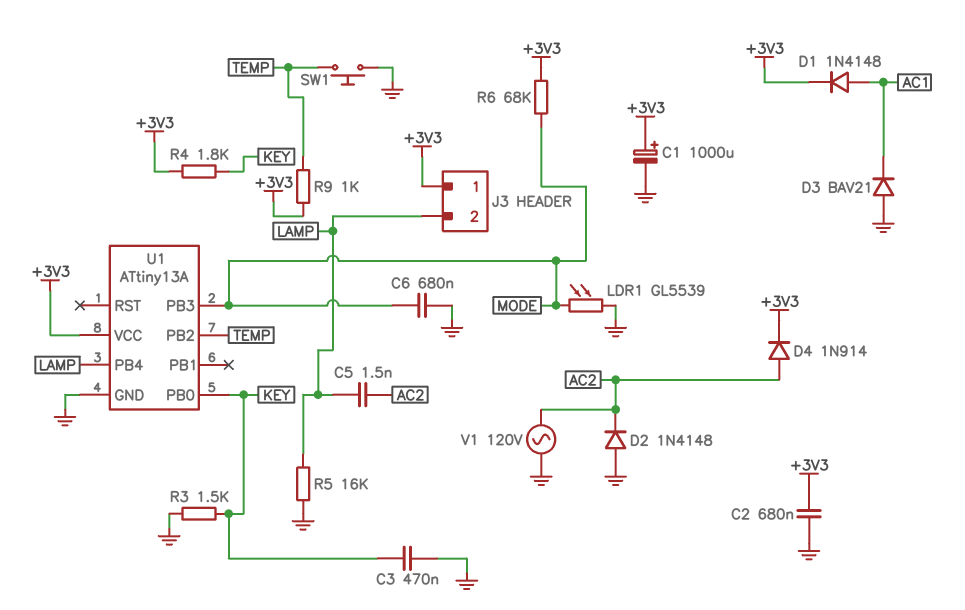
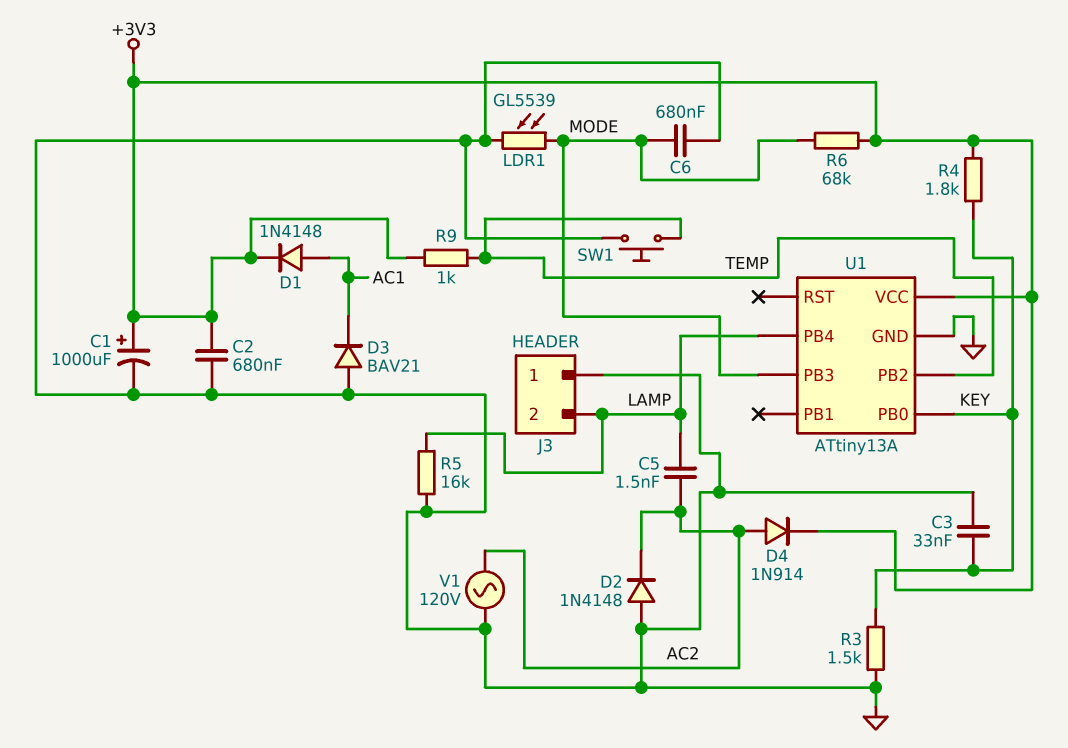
C3: 470nF (GND, KEY) -> 33nF (GND, KEY)
J3 pin 1: +3V3 -> GND

